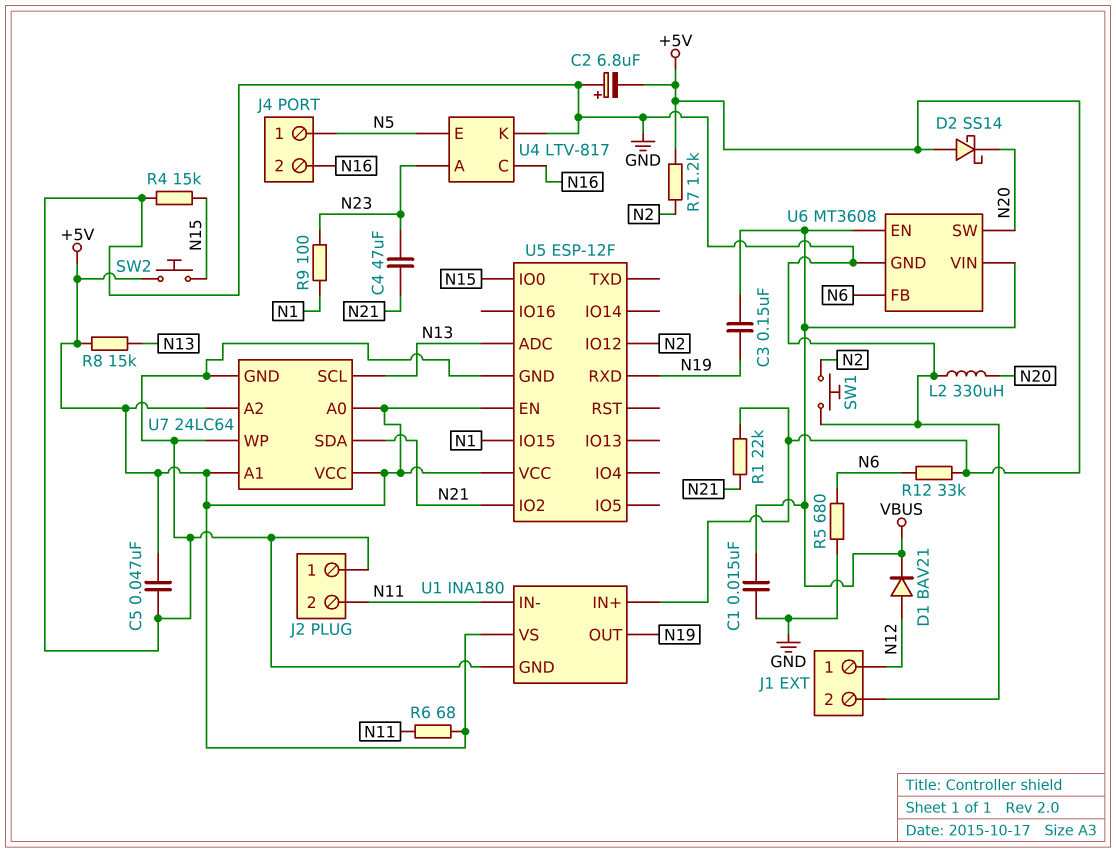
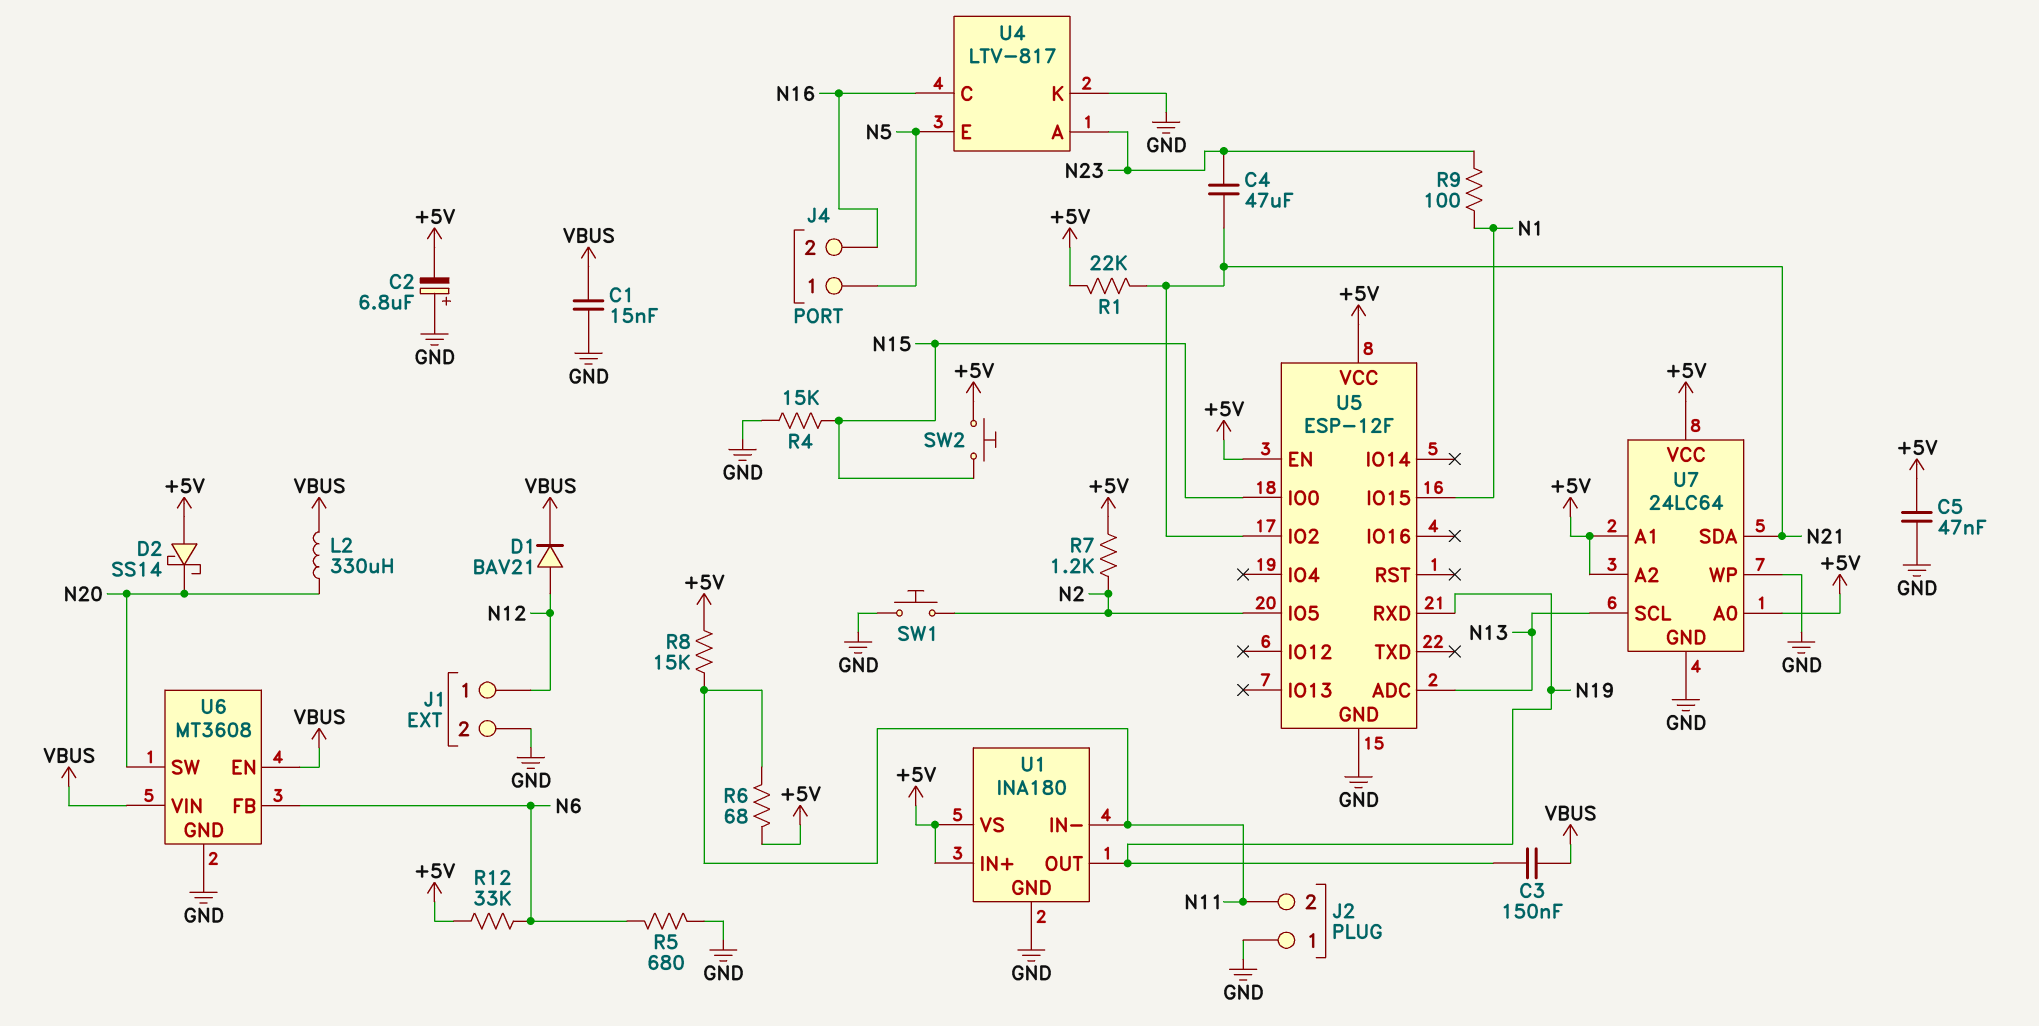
L2: 330uH (GND, N20) -> 330uH (N20, VBUS)
R8: 15k (+5V, N13) -> 15k (+5V, N11)
U5 pin IO5: none -> N2
U5 pin IO12: N2 -> none

